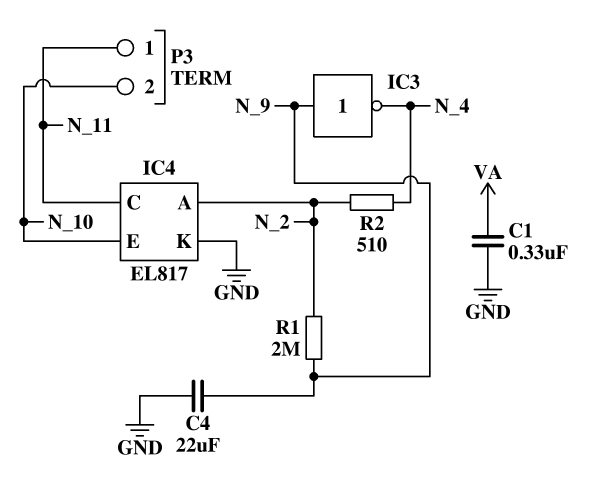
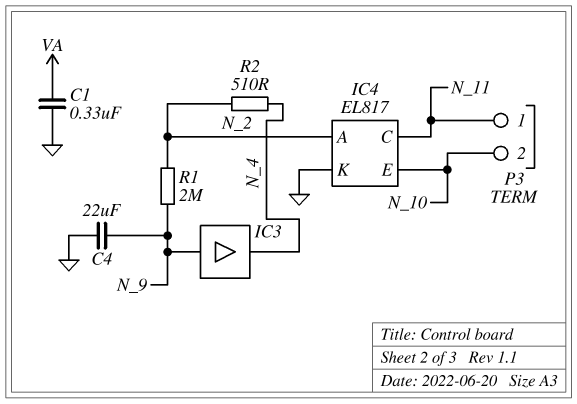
IC3: NOT (in N_9, out N_4) -> buffer (in N_9, out N_4)

